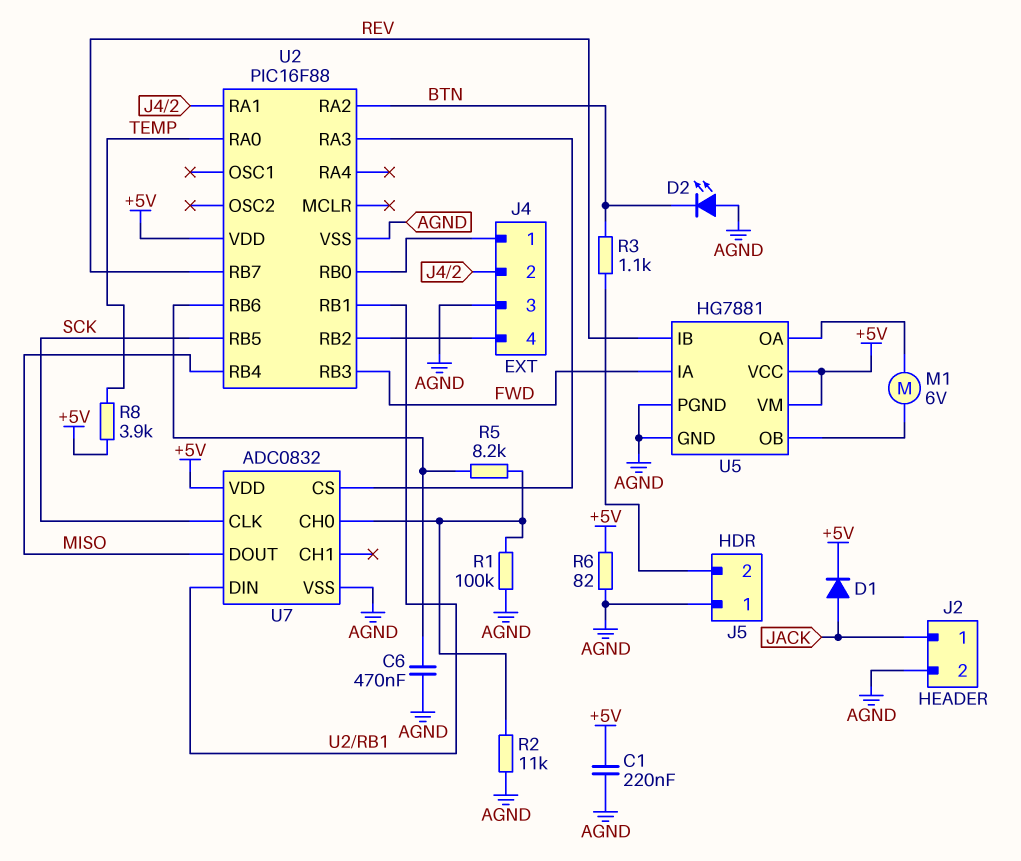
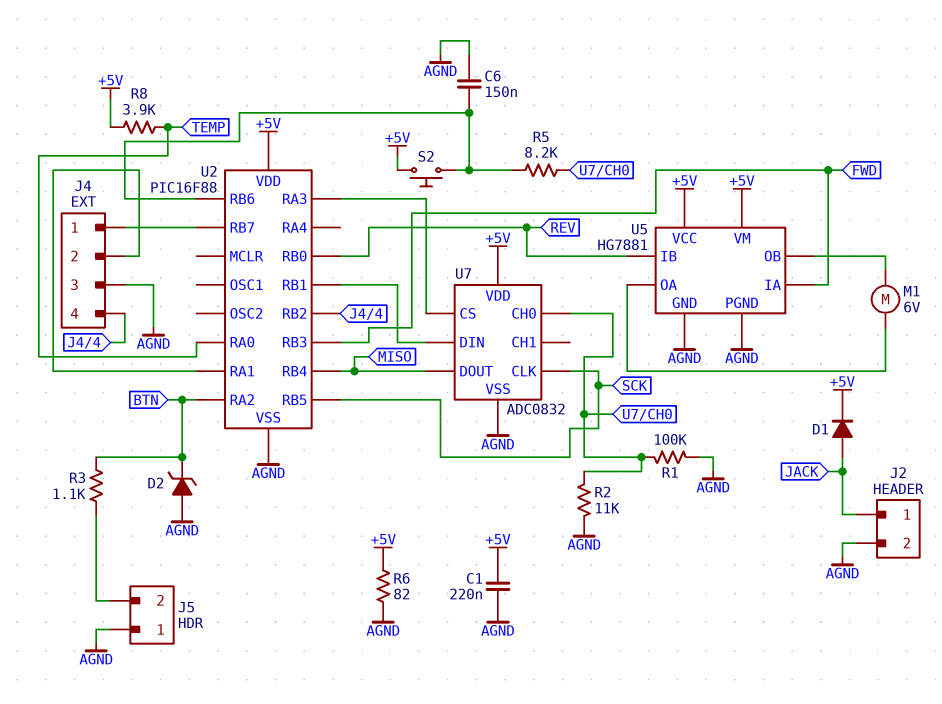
C6: 470nF (AGND, U2/RB6) -> 150nF (AGND, U2/RB6)
D2: LED (A AGND, K BTN) -> zener (A AGND, K BTN)
S2: none -> button (+5V, U2/RB6)
U2 pin RB0: J4/1 -> REV
U2 pin RB7: REV -> J4/1

